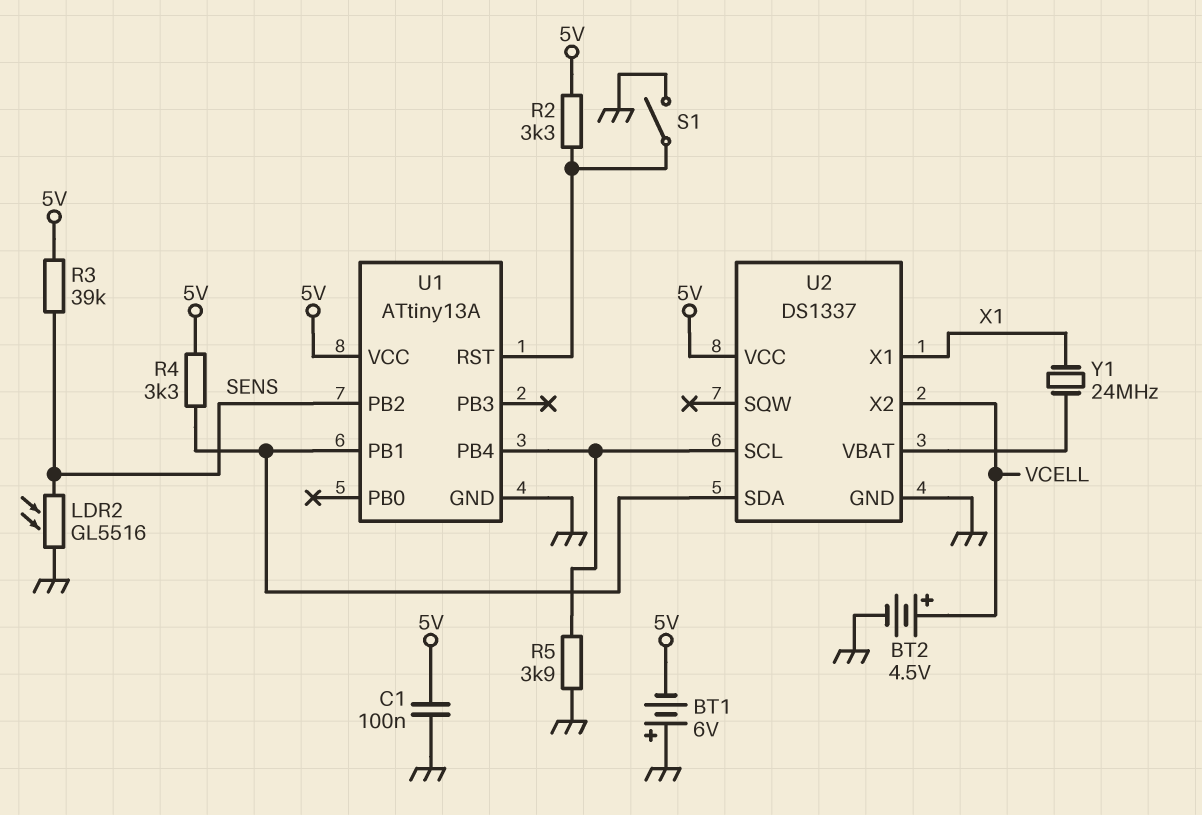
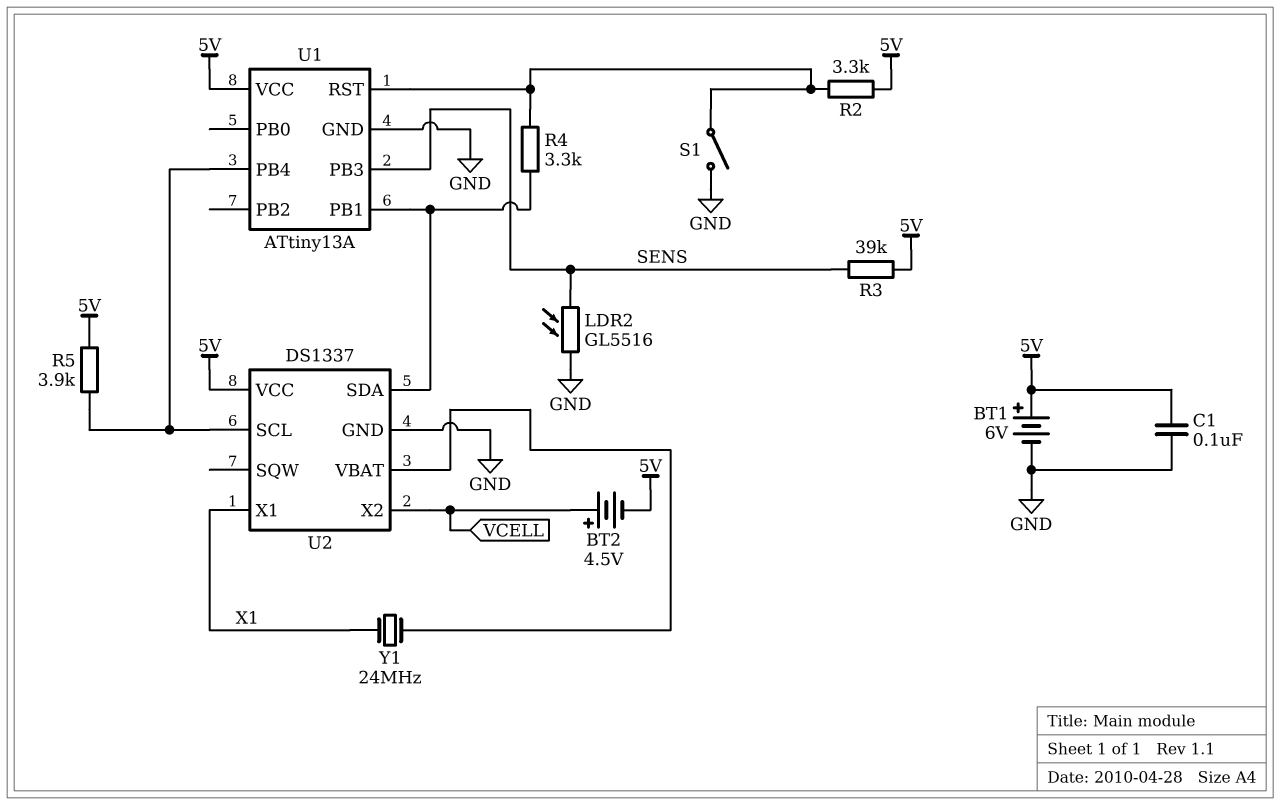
BT1: 6V (plus GND, minus 5V) -> 6V (plus 5V, minus GND)
BT2: 4.5V (plus VCELL, minus GND) -> 4.5V (plus VCELL, minus 5V)
R4: 3.3k (5V, U1/PB1) -> 3.3k (U1/PB1, U1/RST)
R5: 3.9k (GND, U1/PB4) -> 3.9k (5V, U1/PB4)
U1 pin PB2: SENS -> none
U1 pin PB3: none -> SENS

